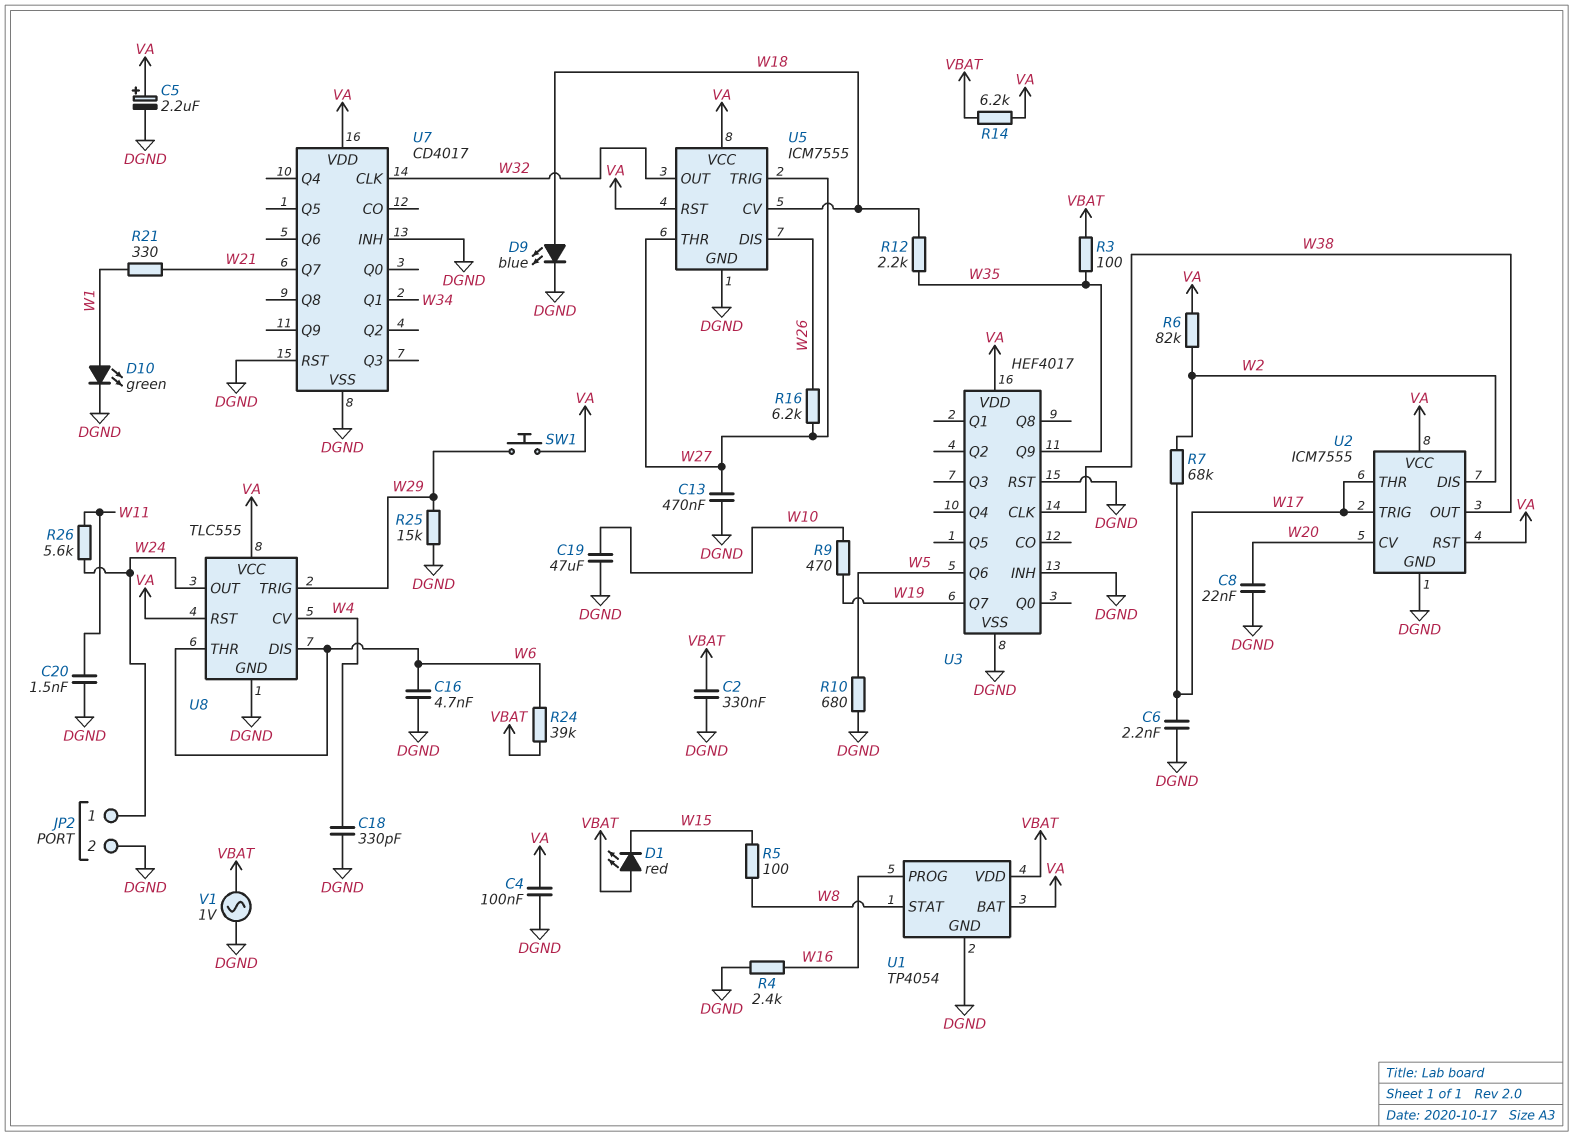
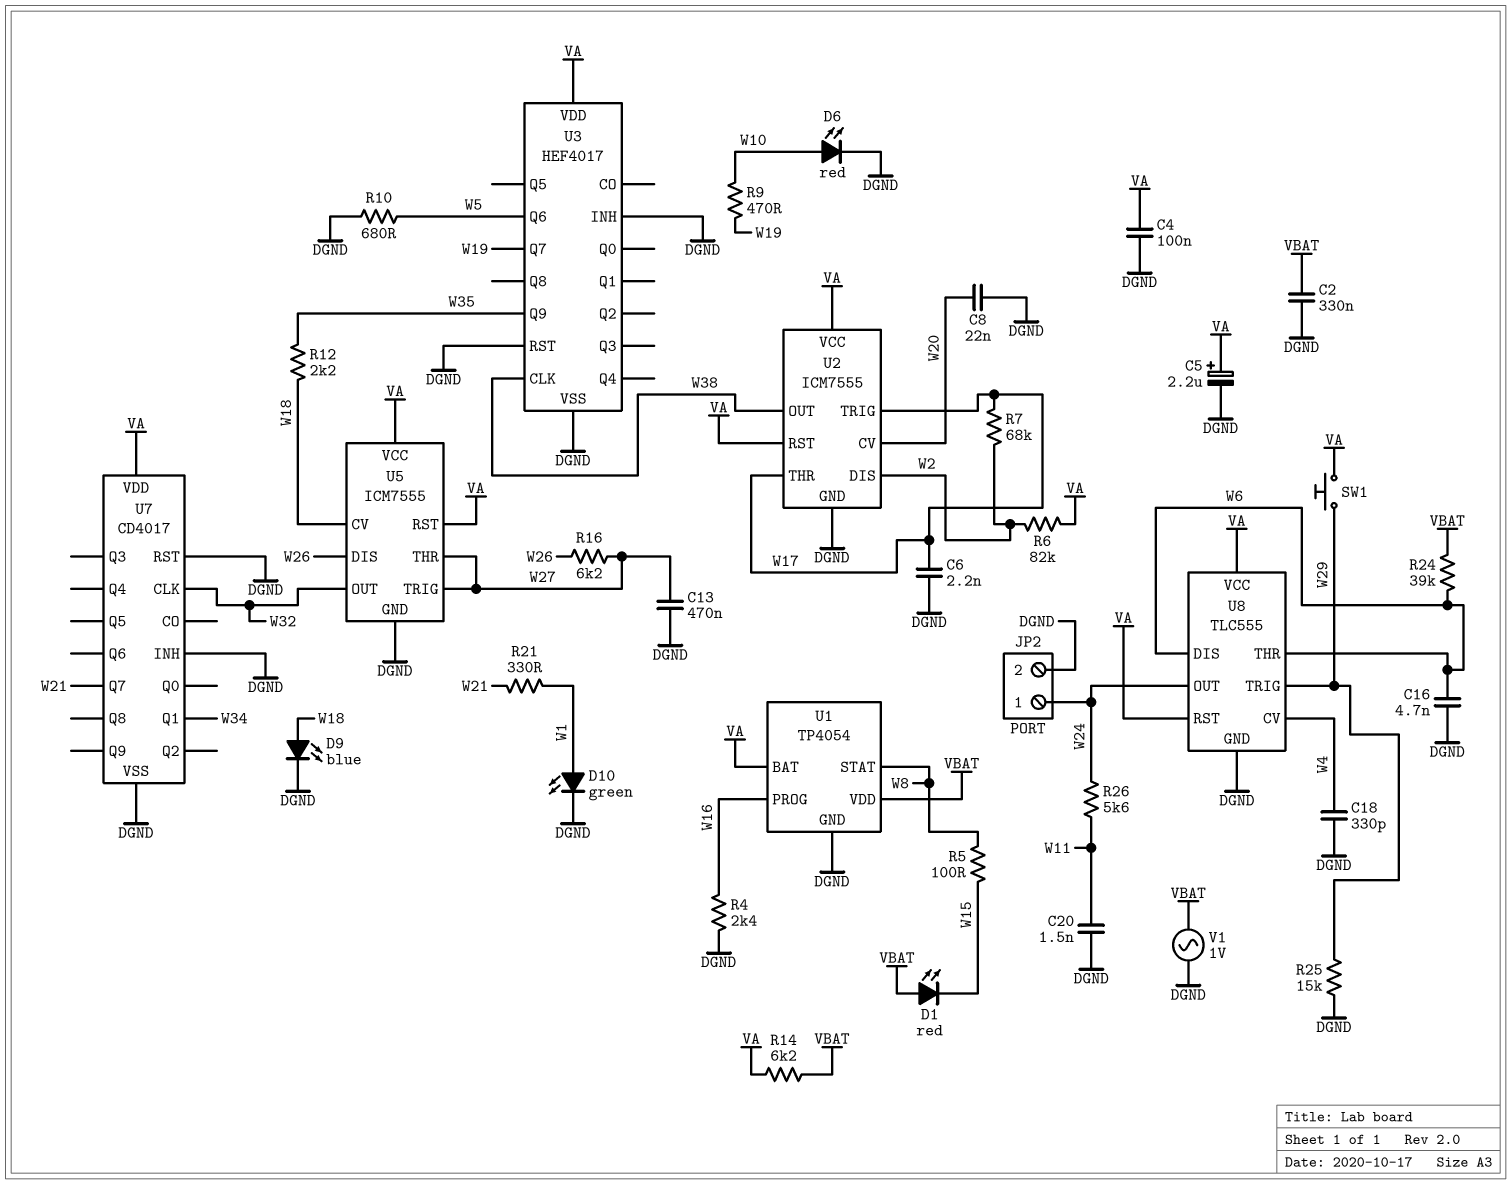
C19: 47uF (DGND, W10) -> none
D6: none -> LED red (A W10, K DGND)
R3: 100 (VBAT, W35) -> none

